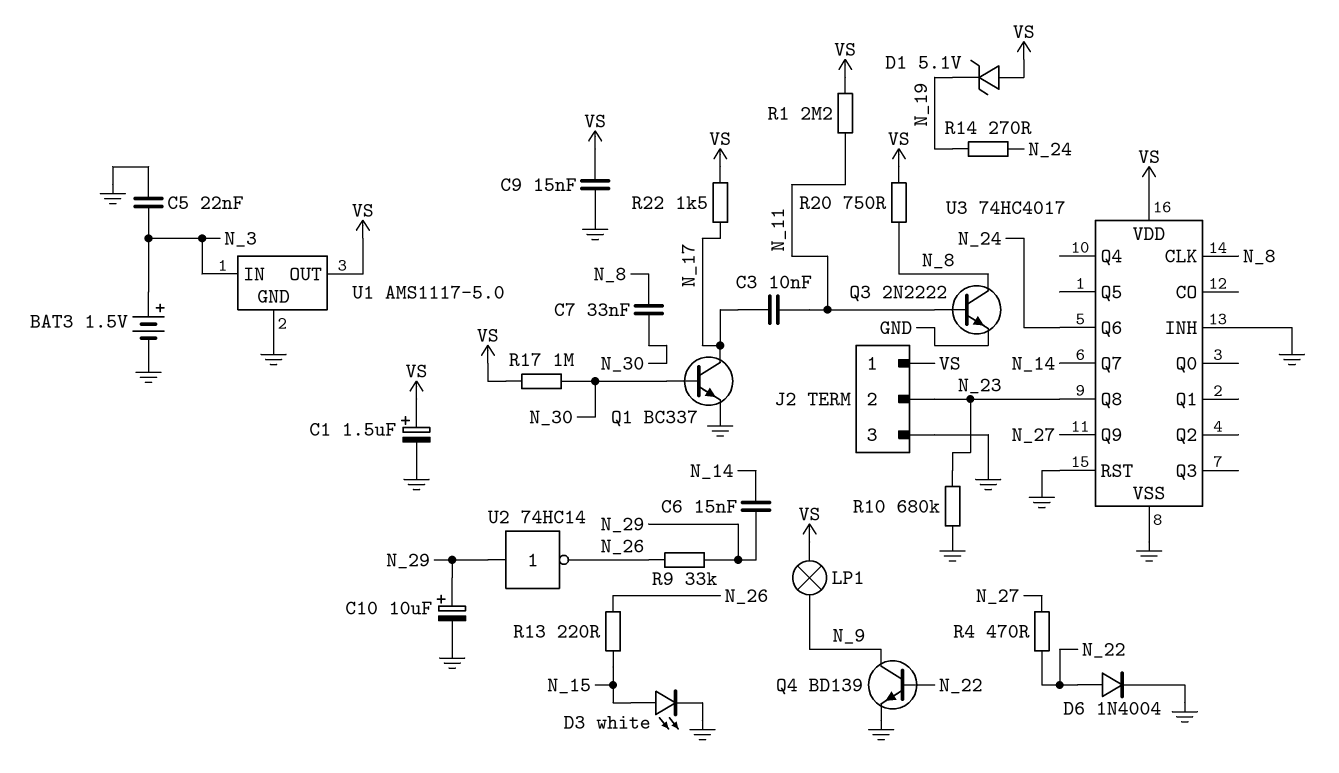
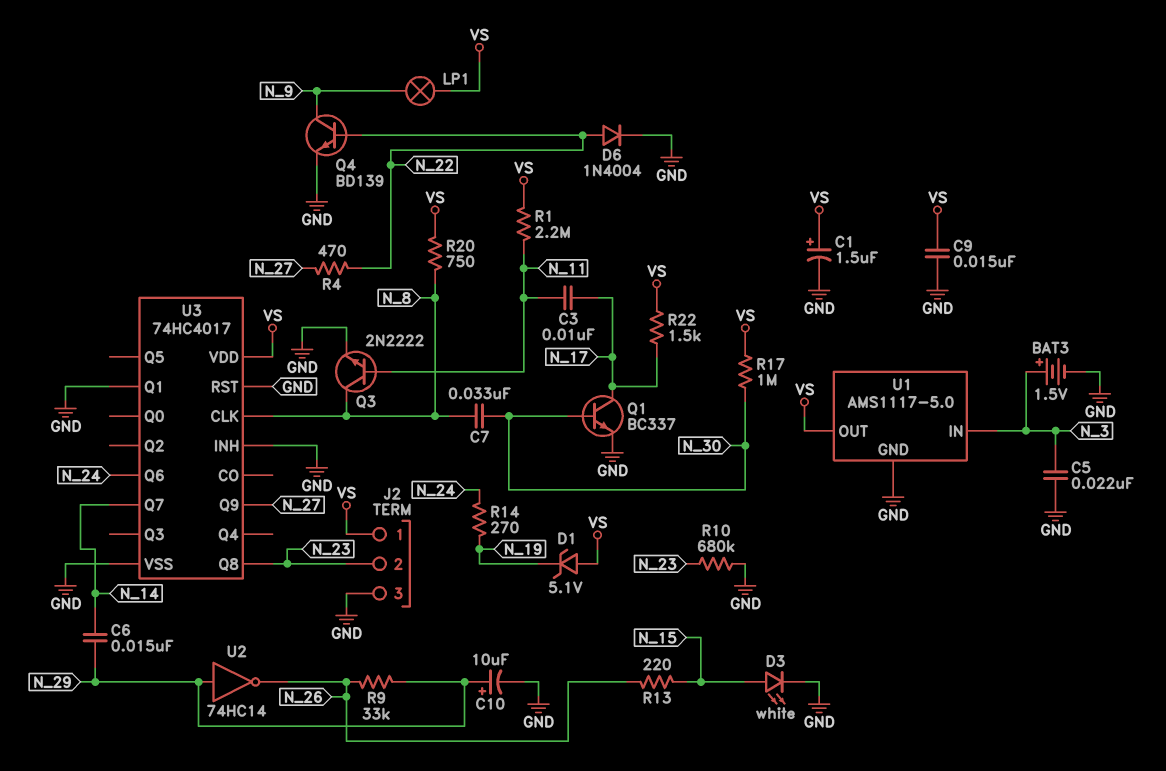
U3 pin Q1: none -> GND

